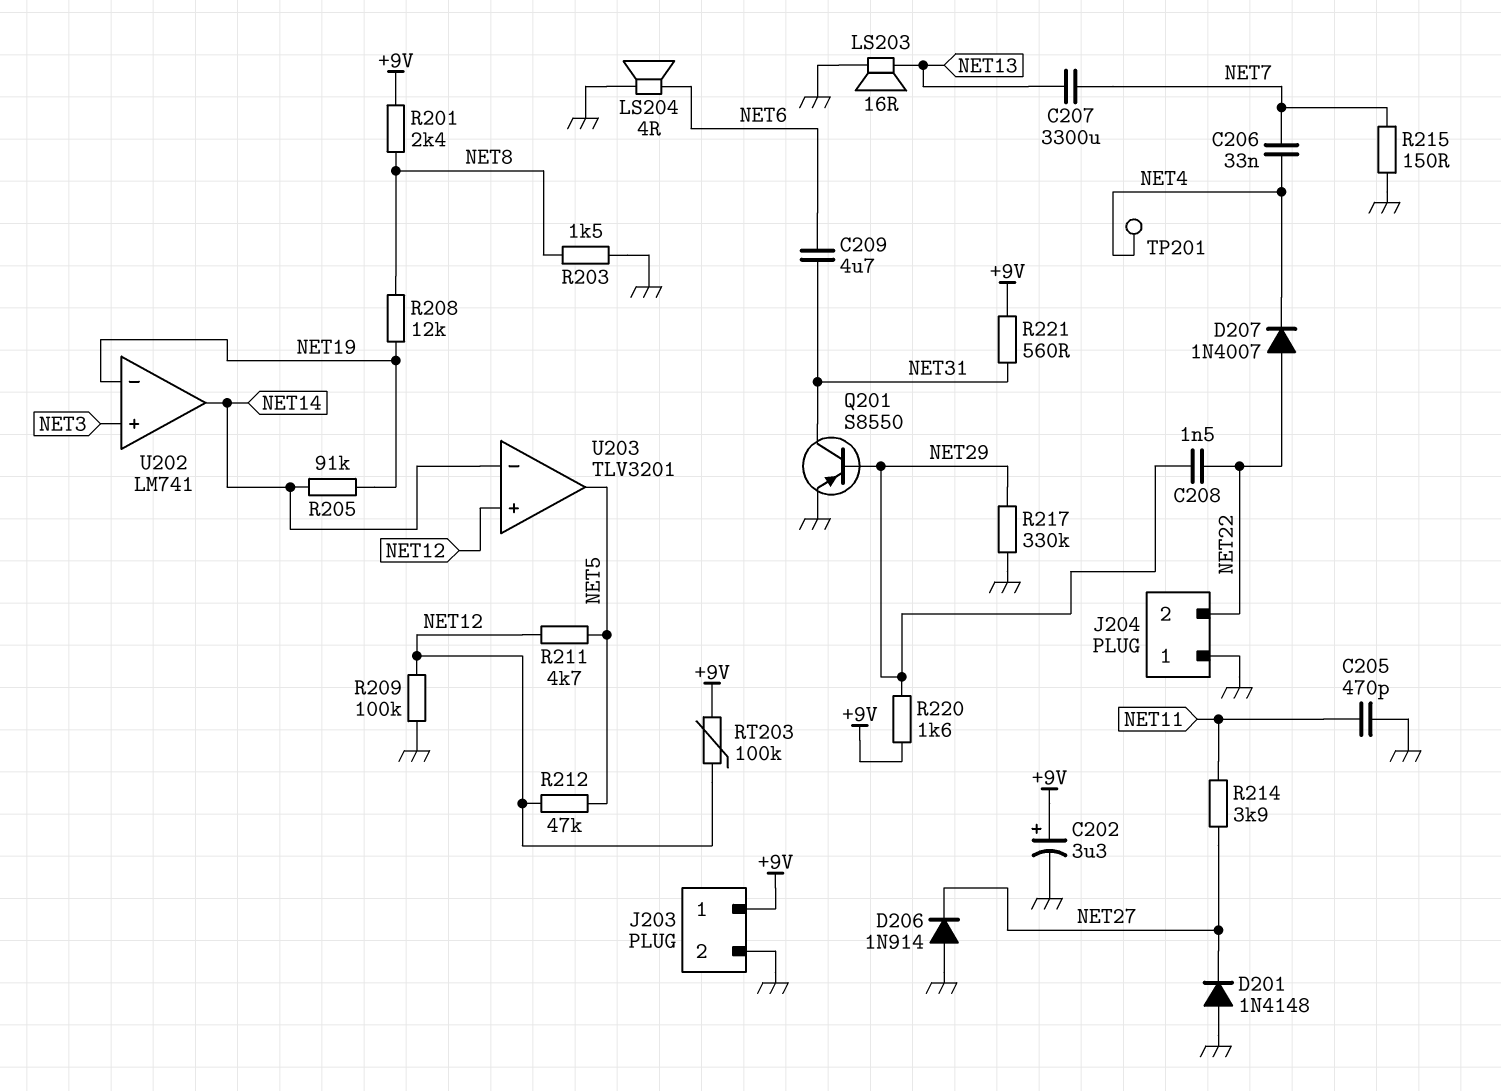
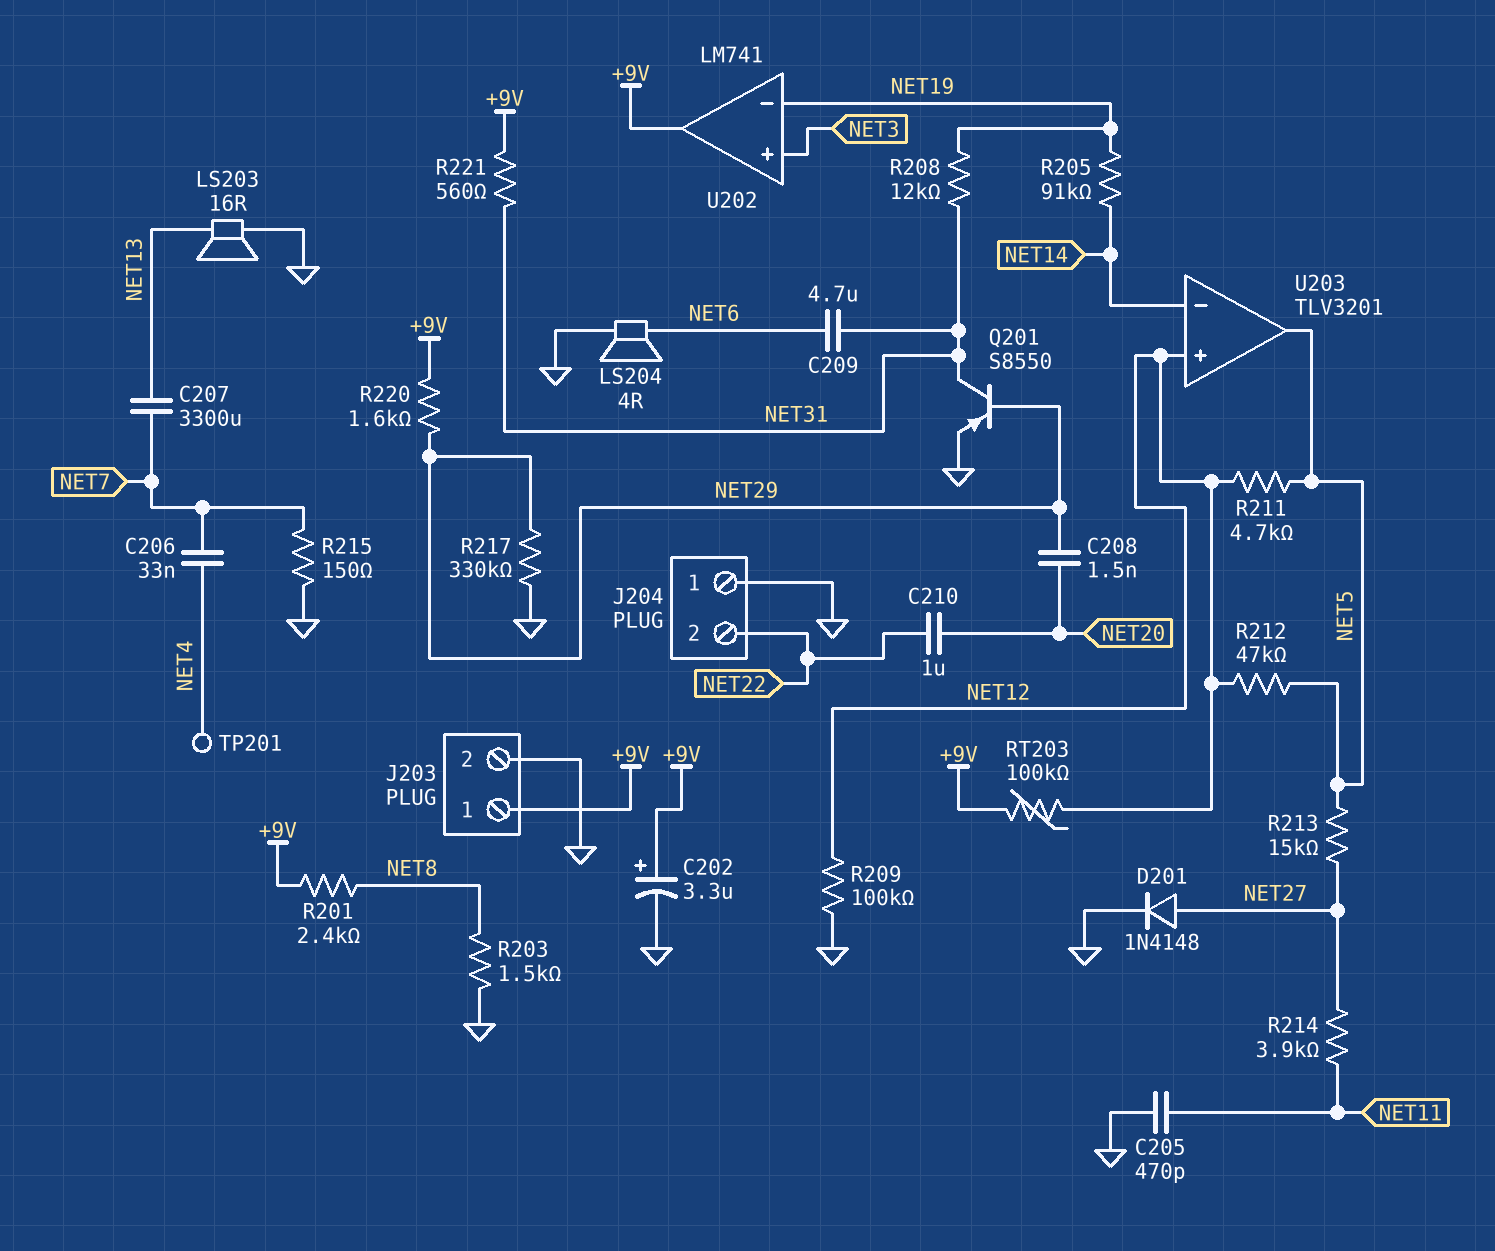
C208: 1.5nF (NET22, NET29) -> 1.5nF (NET20, NET29)
C210: none -> 1uF (NET20, NET22)
D201: diode 1N4148 (A GND, K NET27) -> diode 1N4148 (A NET27, K GND)
D206: diode 1N914 (A GND, K NET27) -> none
D207: diode 1N4007 (A NET22, K NET4) -> none
R208: 12k (NET8, NET19) -> 12k (NET19, NET31)
R213: none -> 15k (NET5, NET27)
U202 pin out: NET14 -> +9V

